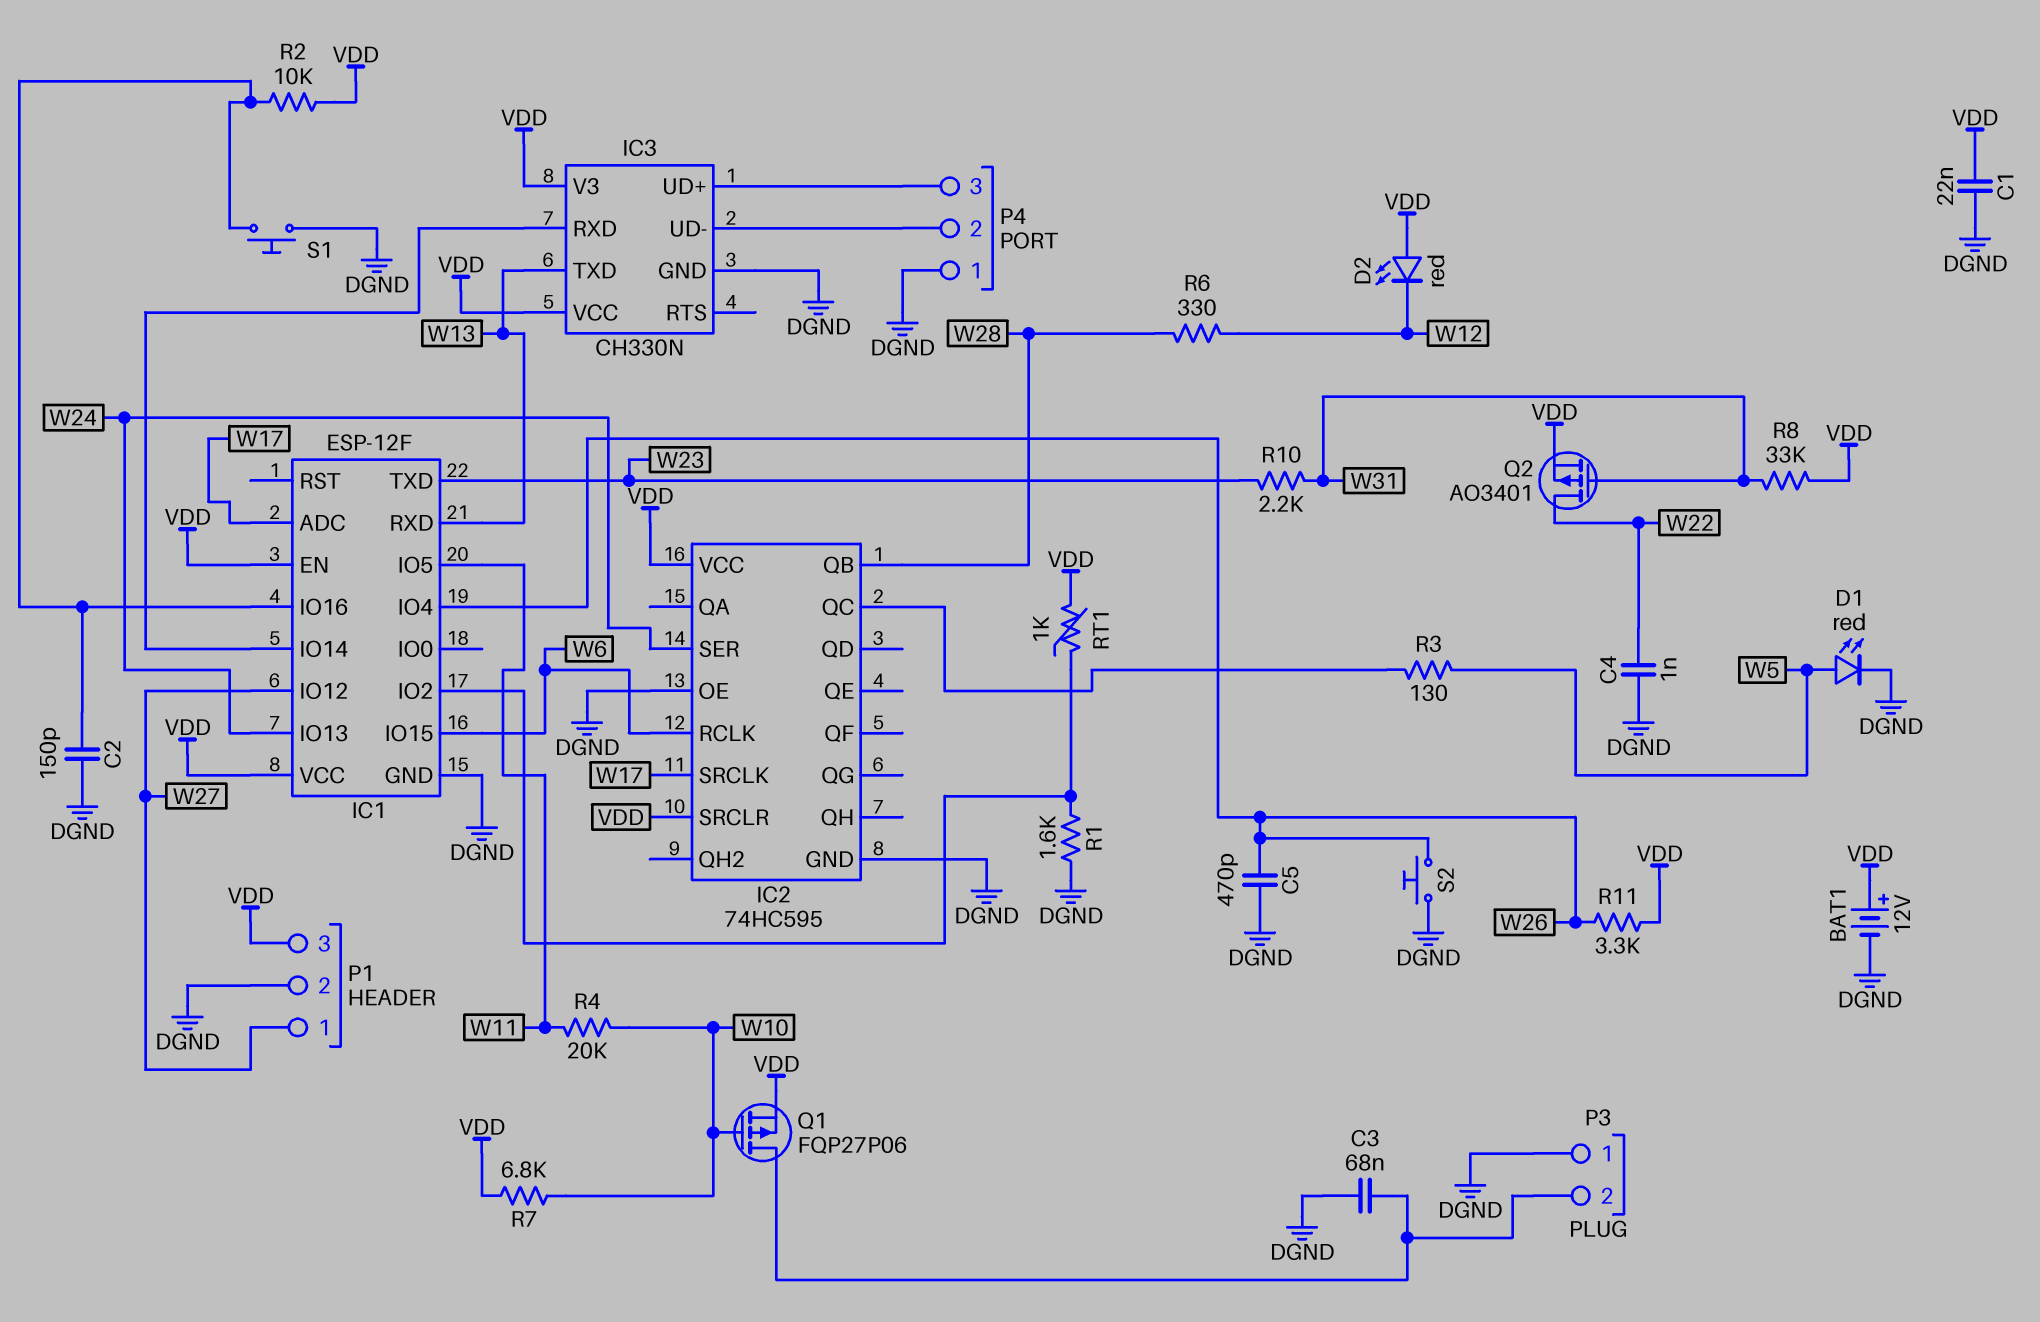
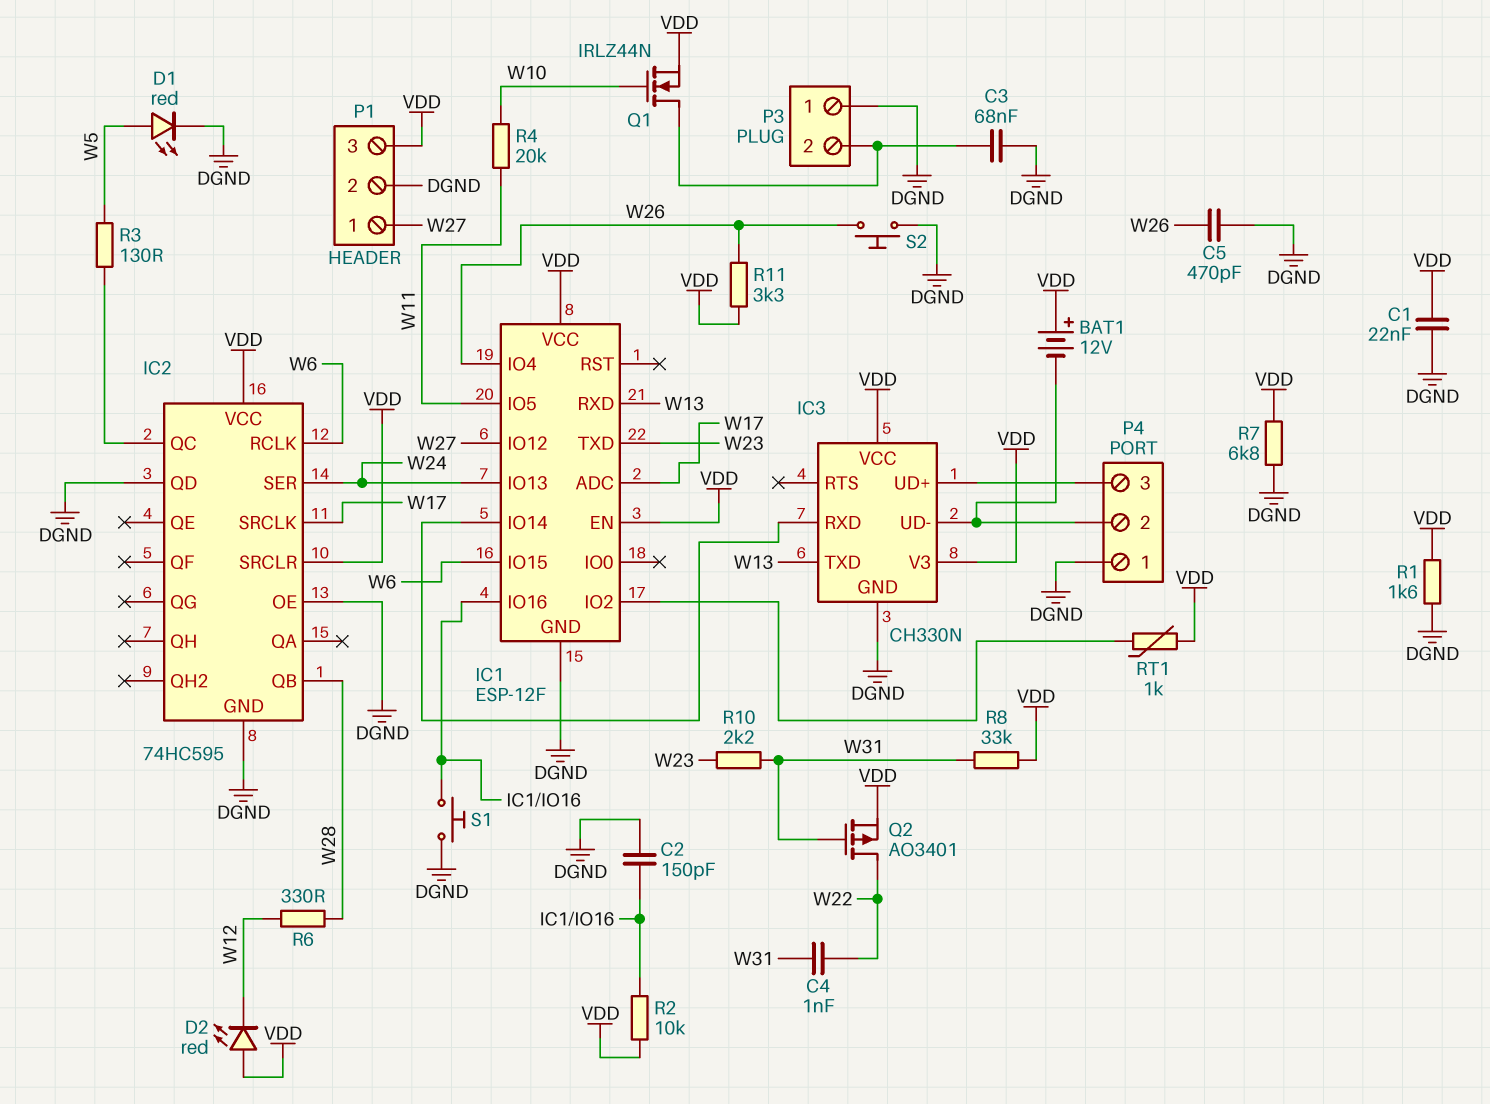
BAT1: 12V (plus VDD, minus DGND) -> 12V (plus VDD, minus IC3/UD-)
C4: 1nF (DGND, W22) -> 1nF (W22, W31)
IC2 pin QD: none -> DGND
Q1: PMOS FQP27P06 (G W10, D P3/2, S VDD) -> NMOS IRLZ44N (G W10, D P3/2, S VDD)
R1: 1.6k (DGND, IC1/IO2) -> 1.6k (DGND, VDD)
R7: 6.8k (VDD, W10) -> 6.8k (DGND, VDD)

